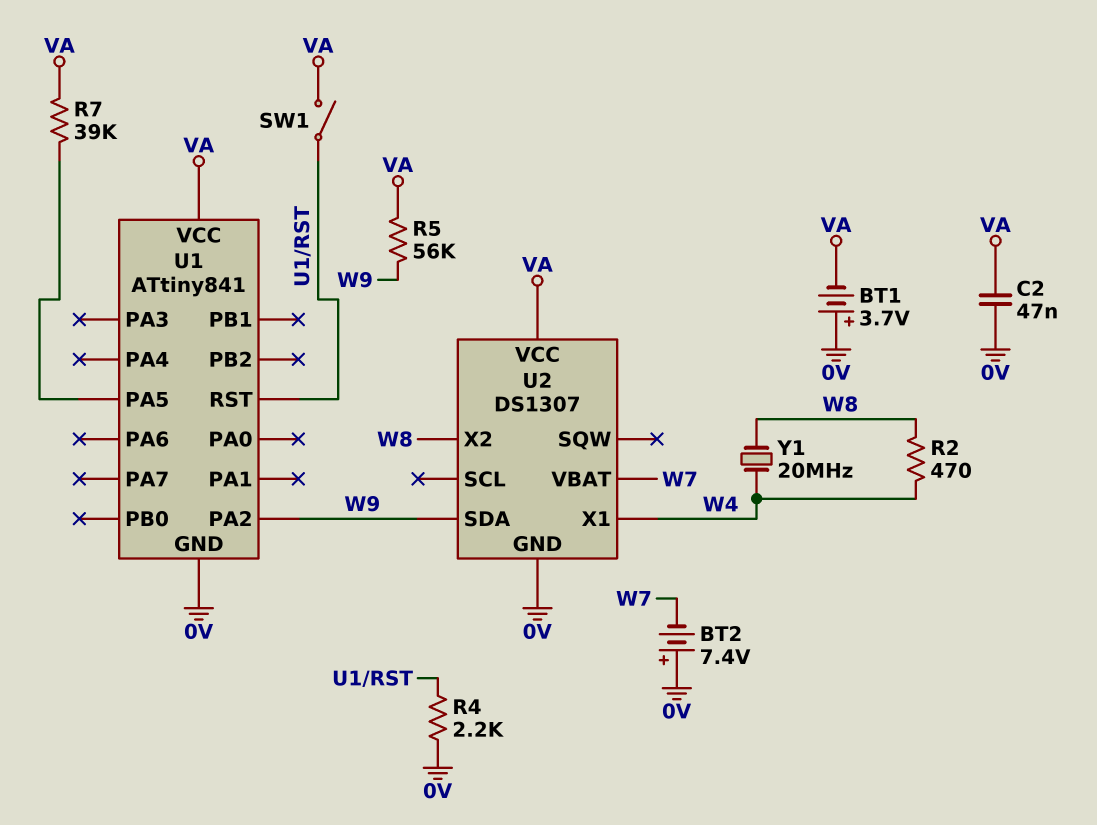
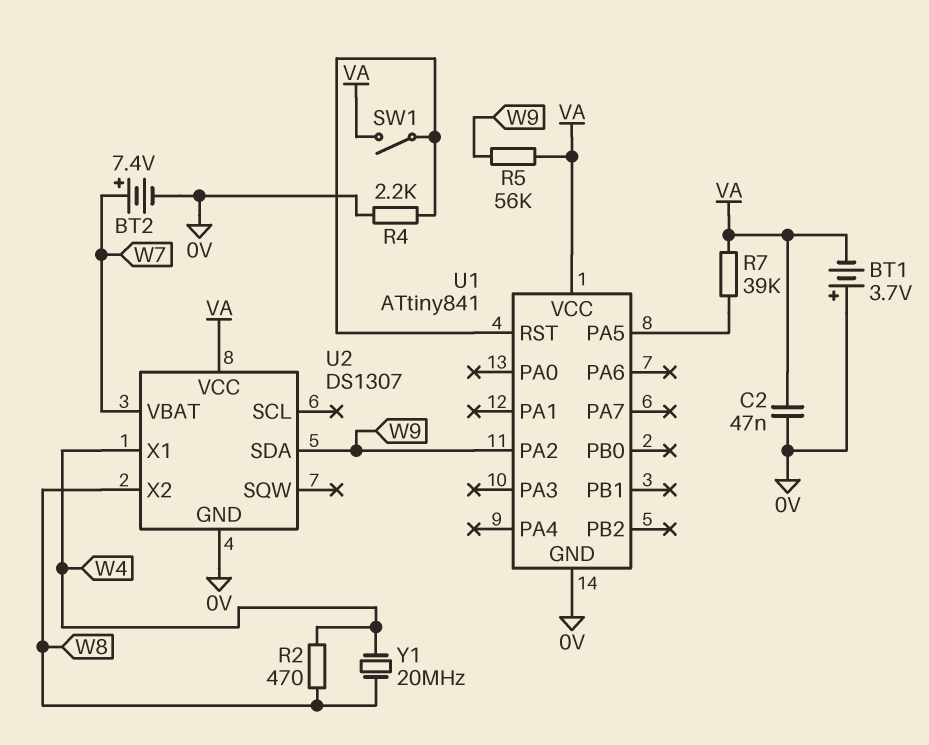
BT2: 7.4V (plus 0V, minus W7) -> 7.4V (plus W7, minus 0V)

